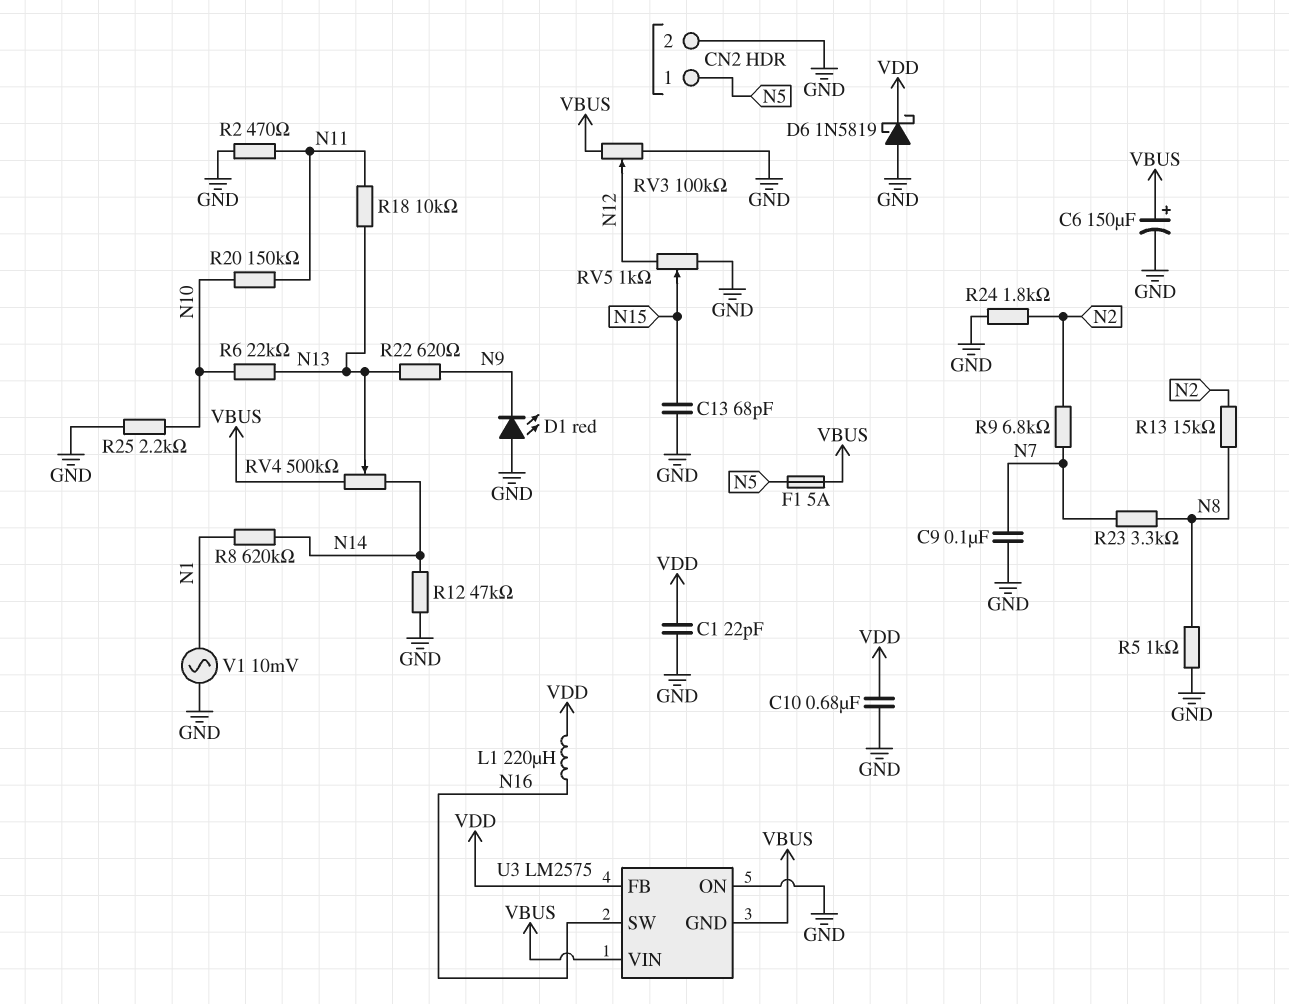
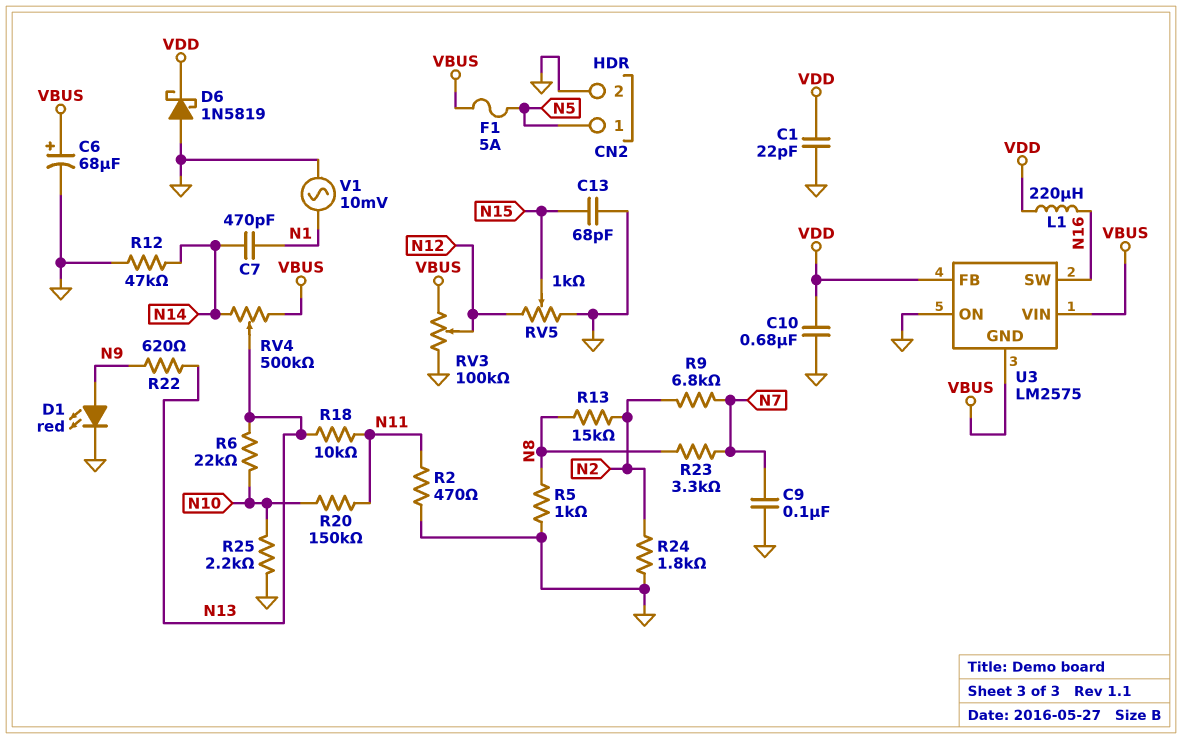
C6: 150uF (plus VBUS, minus GND) -> 68uF (plus VBUS, minus GND)
C7: none -> 470pF (N1, N14)
D1: LED red (A GND, K N9) -> LED red (A N9, K GND)
R8: 620k (N1, N14) -> none

